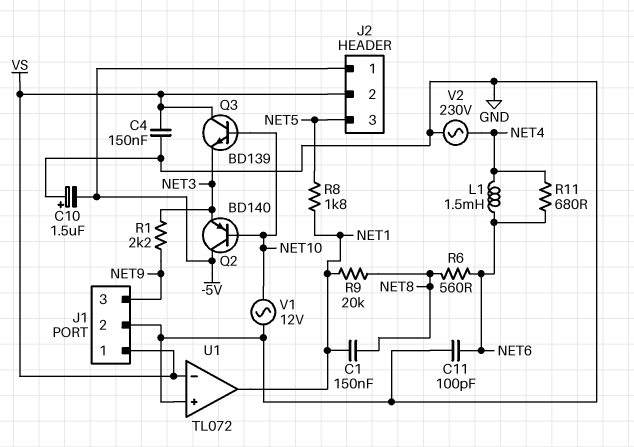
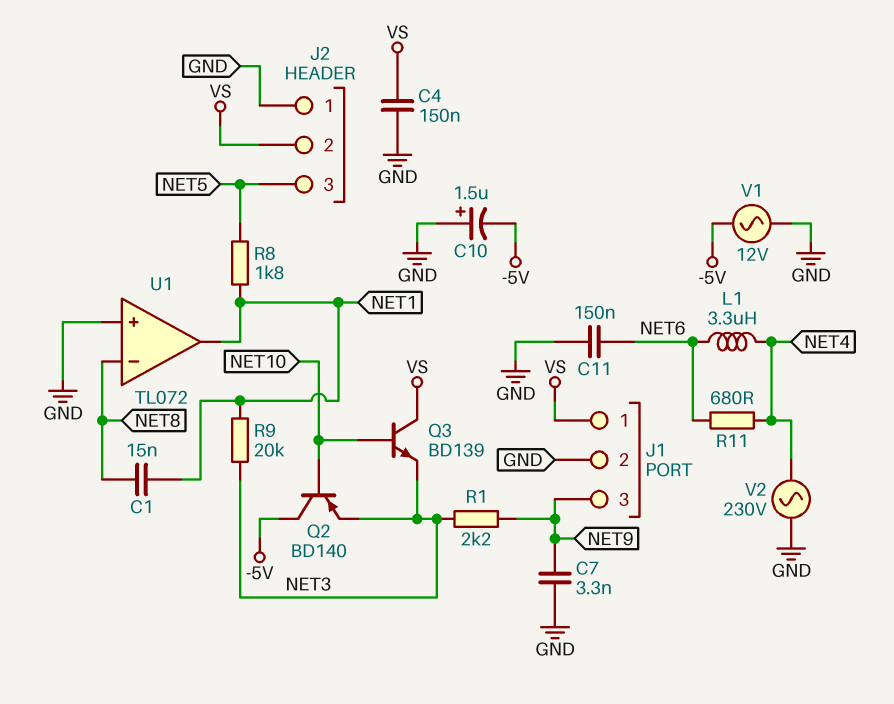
C1: 150nF (NET1, NET8) -> 15nF (NET1, NET8)
C7: none -> 3.3nF (GND, NET9)
C11: 100pF (GND, NET6) -> 150nF (GND, NET6)
J2 pin 1: -5V -> GND
L1: 1.5mH (NET4, NET6) -> 3.3uH (NET4, NET6)
R6: 560 (NET6, NET8) -> none
R9: 20k (NET1, NET8) -> 20k (NET1, NET3)
U1 pin in-: VS -> NET8
V1: AC 12V (GND, NET10) -> AC 12V (-5V, GND)

